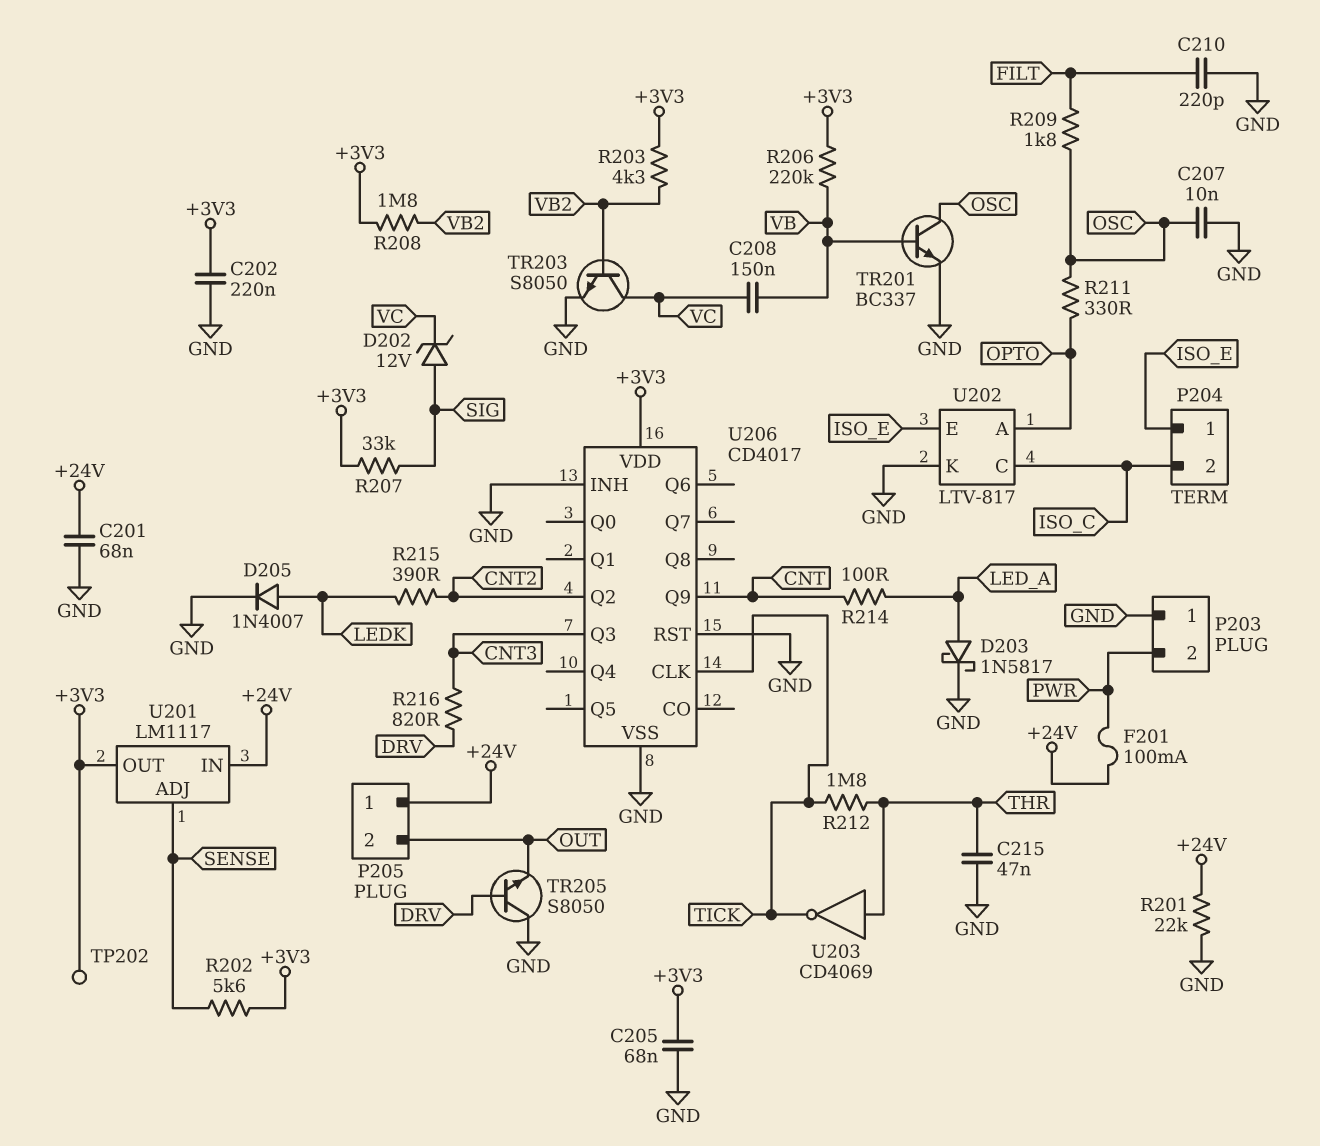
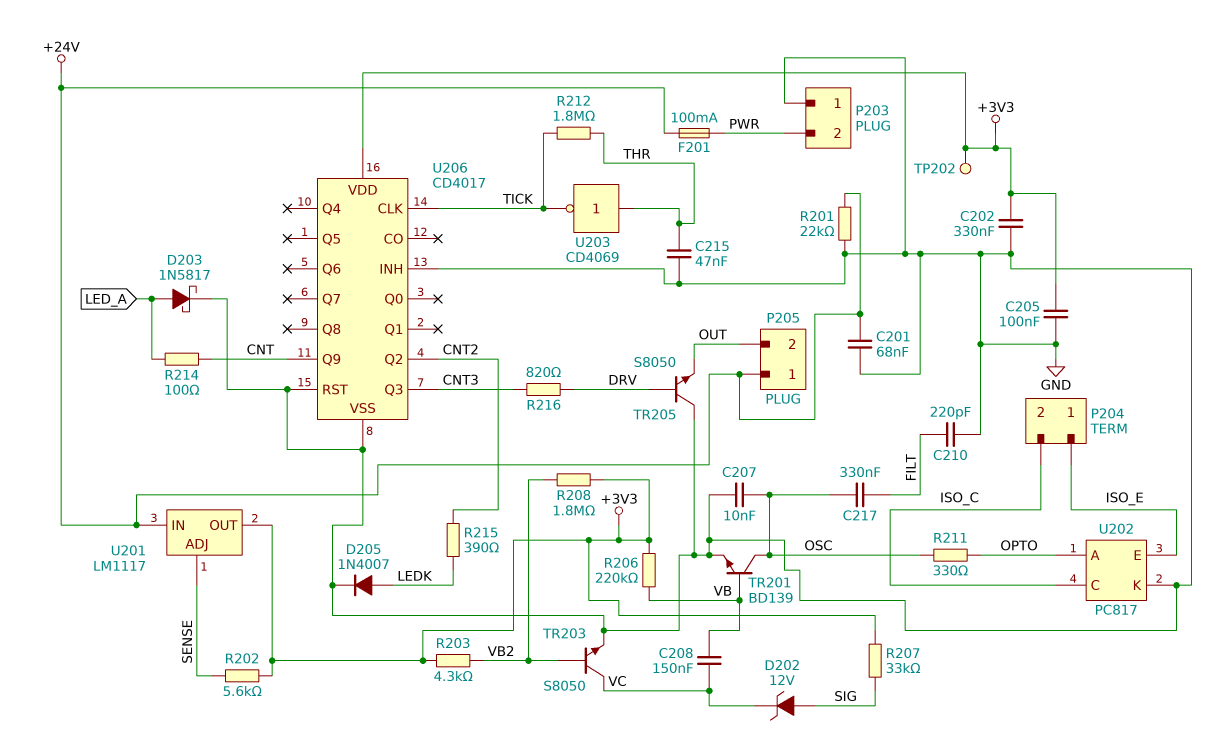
C202: 220nF (+3V3, GND) -> 330nF (+3V3, GND)
C205: 68nF (+3V3, GND) -> 100nF (+3V3, GND)
C217: none -> 330nF (FILT, OSC)
R209: 1.8k (FILT, OSC) -> none
TR201: NPN BC337 (B VB, C OSC, E GND) -> NPN BD139 (B VB, C OSC, E GND)
U202: LTV-817 -> PC817

